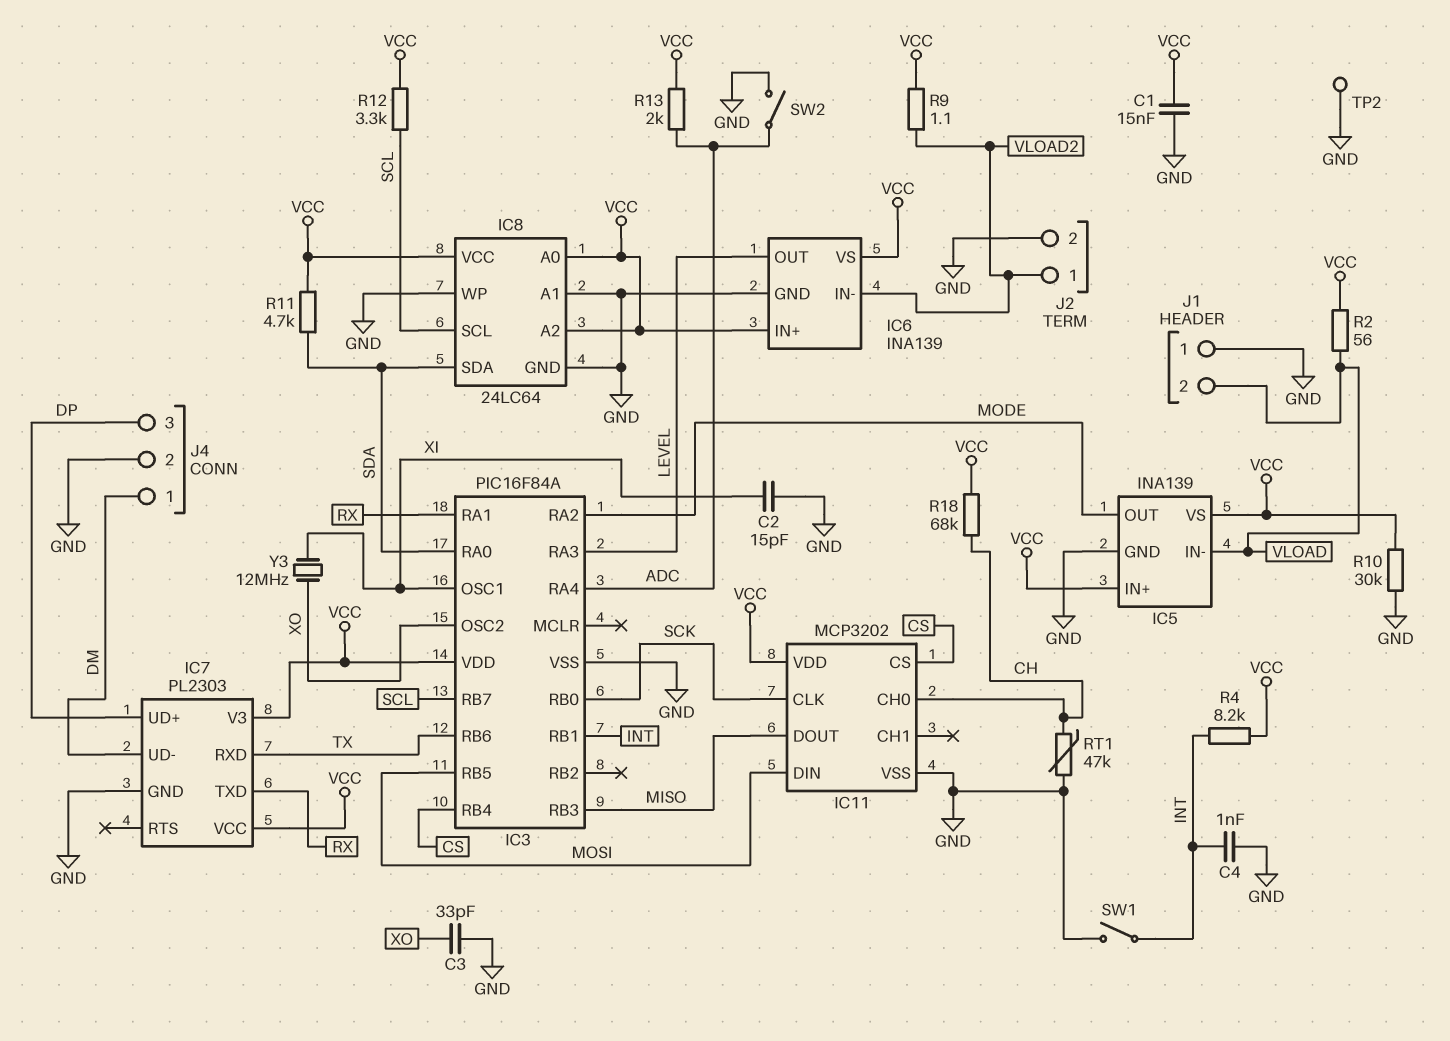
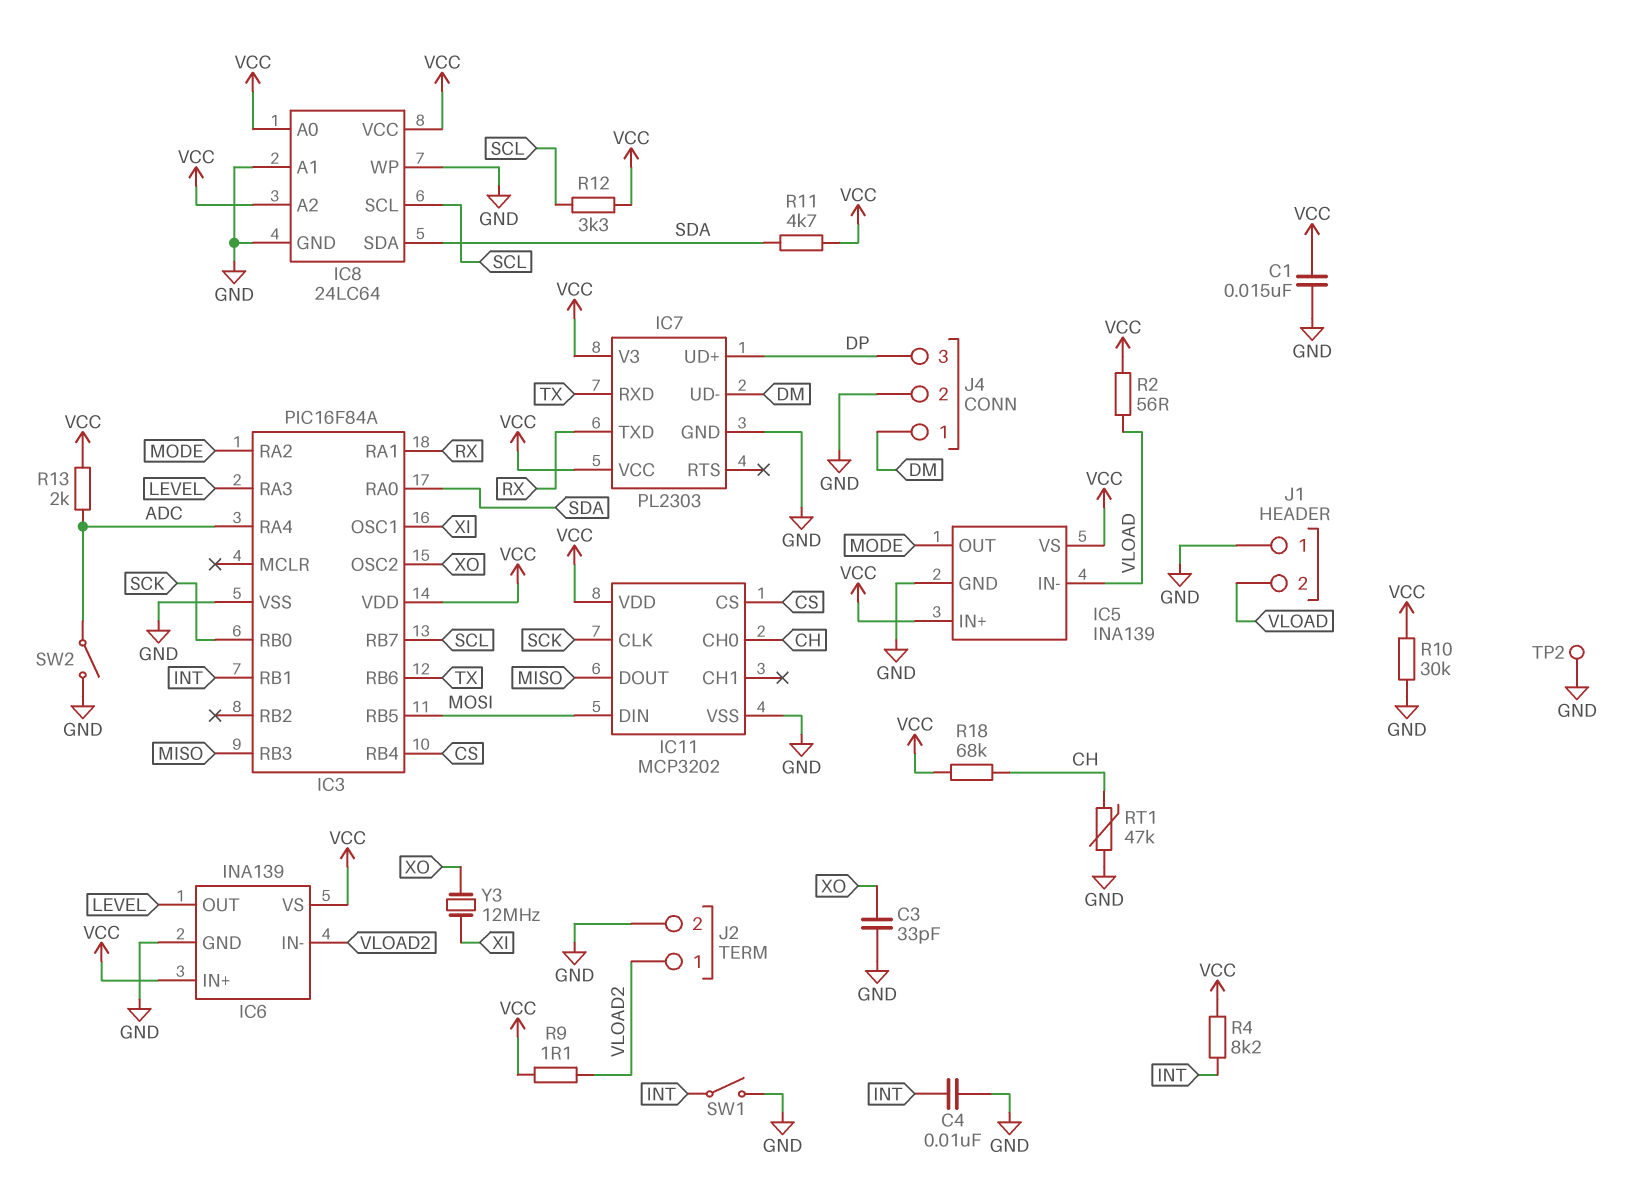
C2: 15pF (GND, XI) -> none
C4: 1nF (GND, INT) -> 10nF (GND, INT)

